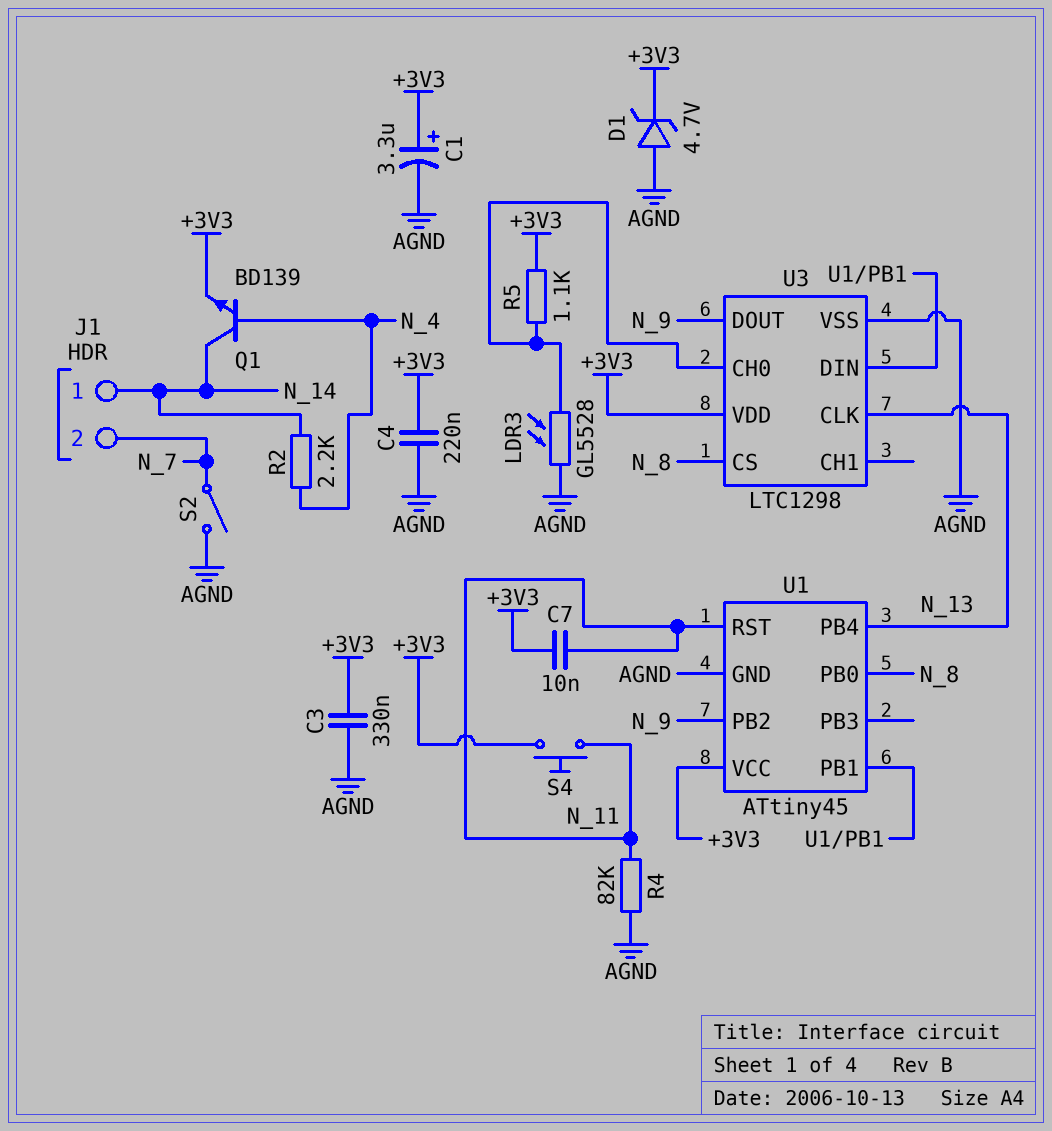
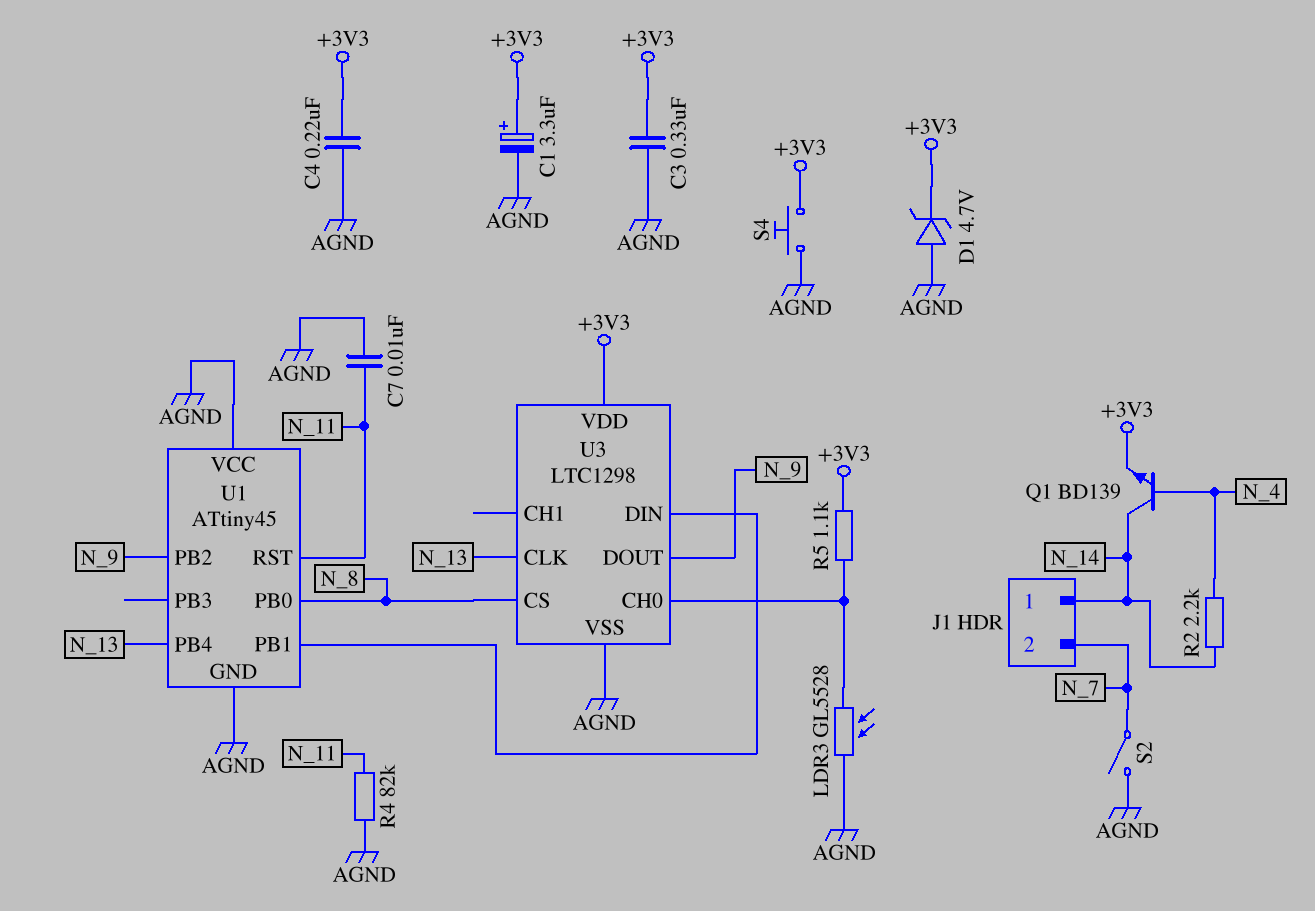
C7: 10nF (+3V3, N_11) -> 10nF (AGND, N_11)
S4: button (+3V3, N_11) -> button (+3V3, AGND)
U1 pin VCC: +3V3 -> AGND

